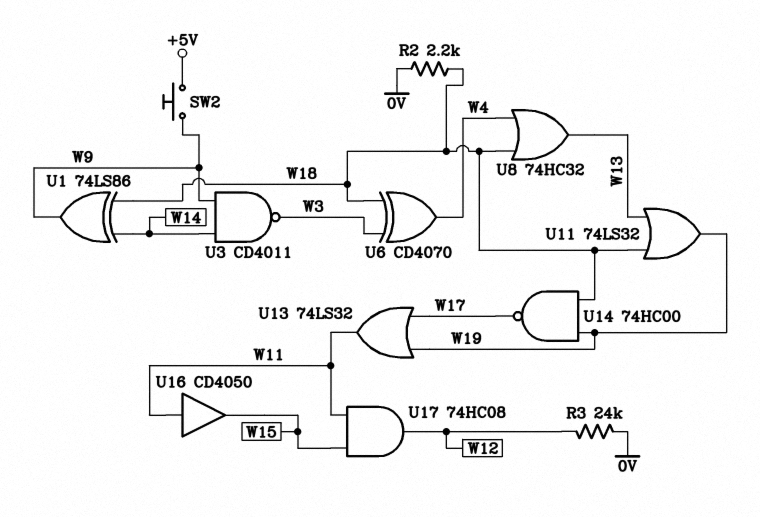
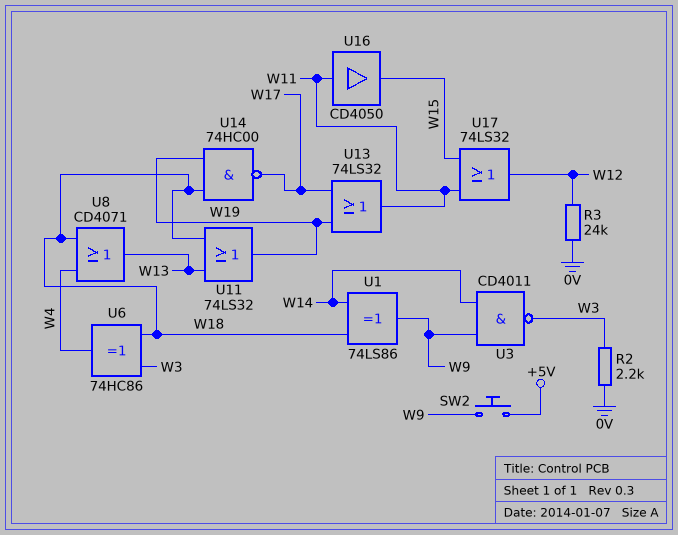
R2: 2.2k (0V, W18) -> 2.2k (0V, W3)
U6: XOR CD4070 (in W3, in W18, out W4) -> XOR 74HC86 (in W3, in W18, out W4)
U8: OR 74HC32 (in W4, in W18, out W13) -> OR CD4071 (in W4, in W18, out W13)
U17: AND 74HC08 (in W11, in W15, out W12) -> OR 74LS32 (in W11, in W15, out W12)

